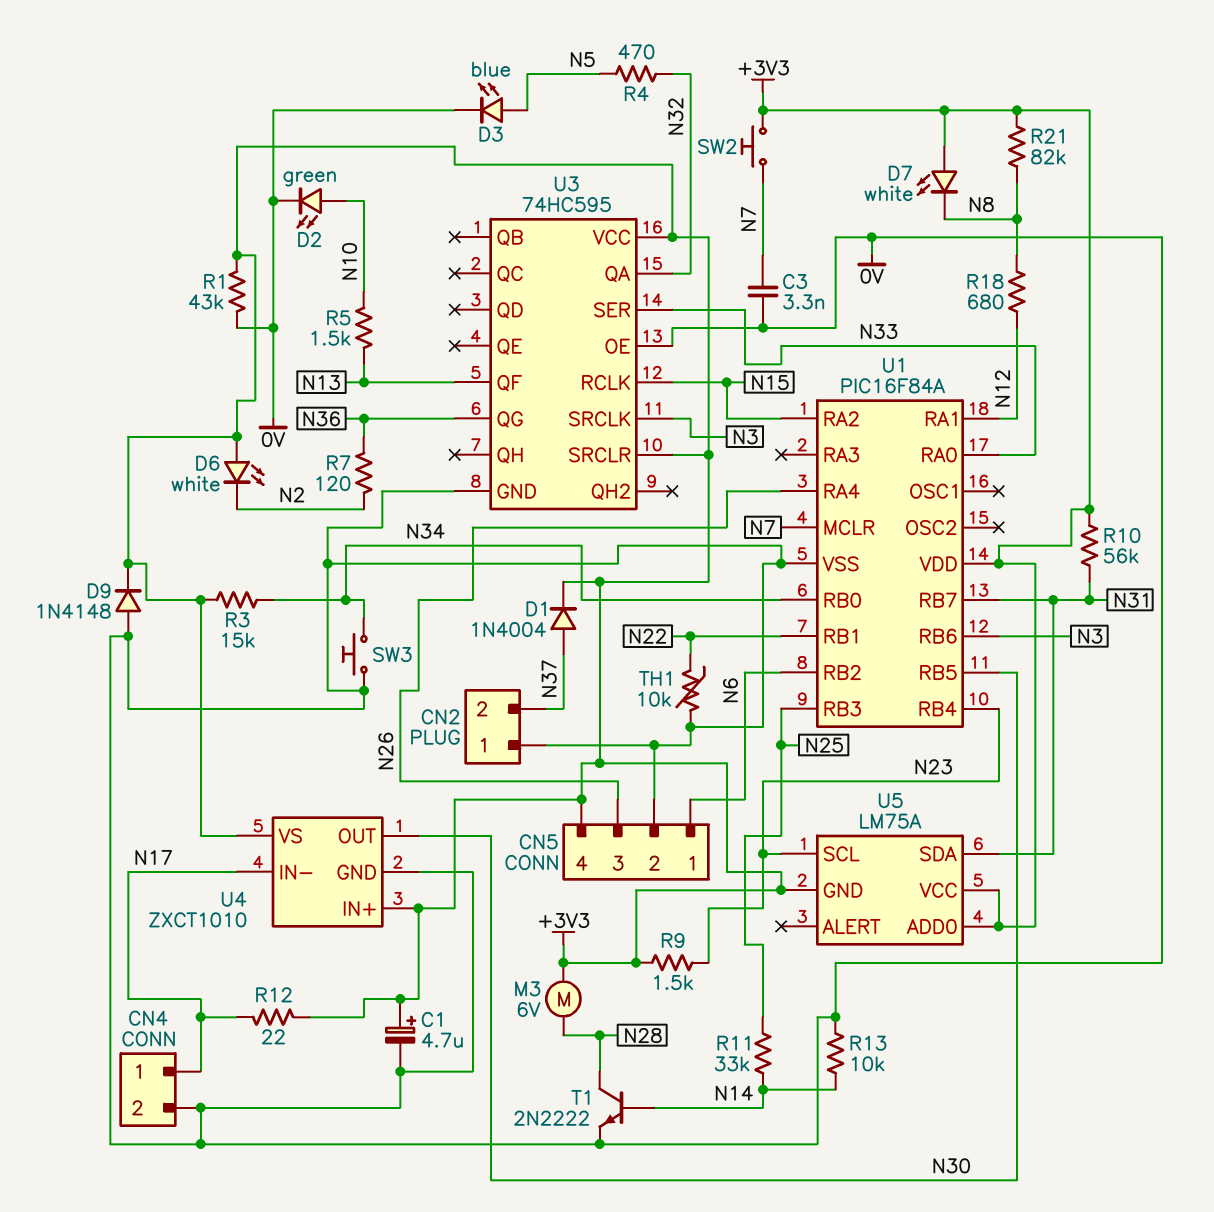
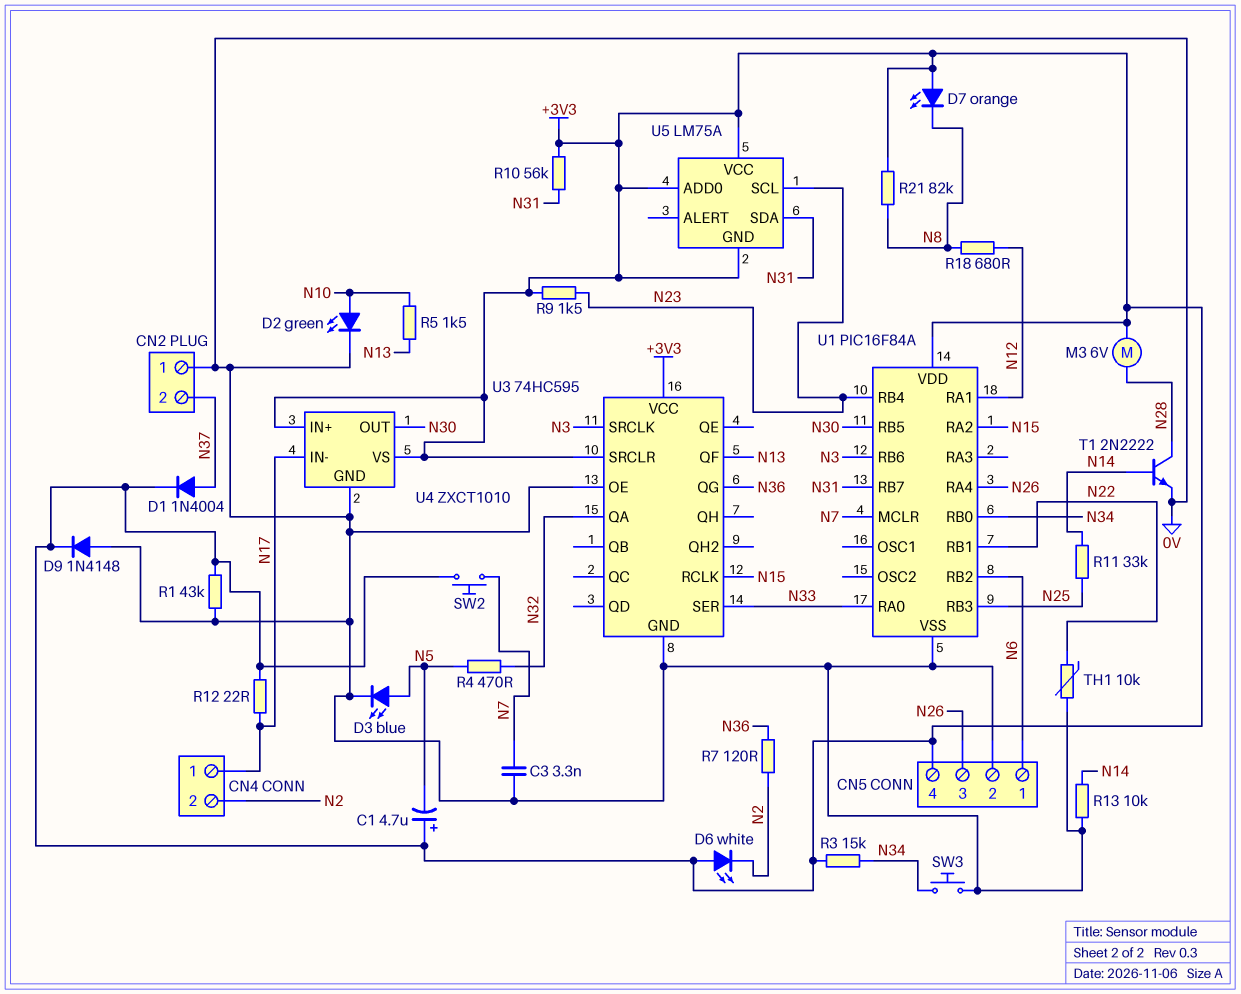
C1: 4.7uF (plus +3V3, minus 0V) -> 4.7uF (plus +3V3, minus N5)
CN4 pin 2: 0V -> N2
D7: LED white (A +3V3, K N8) -> LED orange (A +3V3, K N8)

